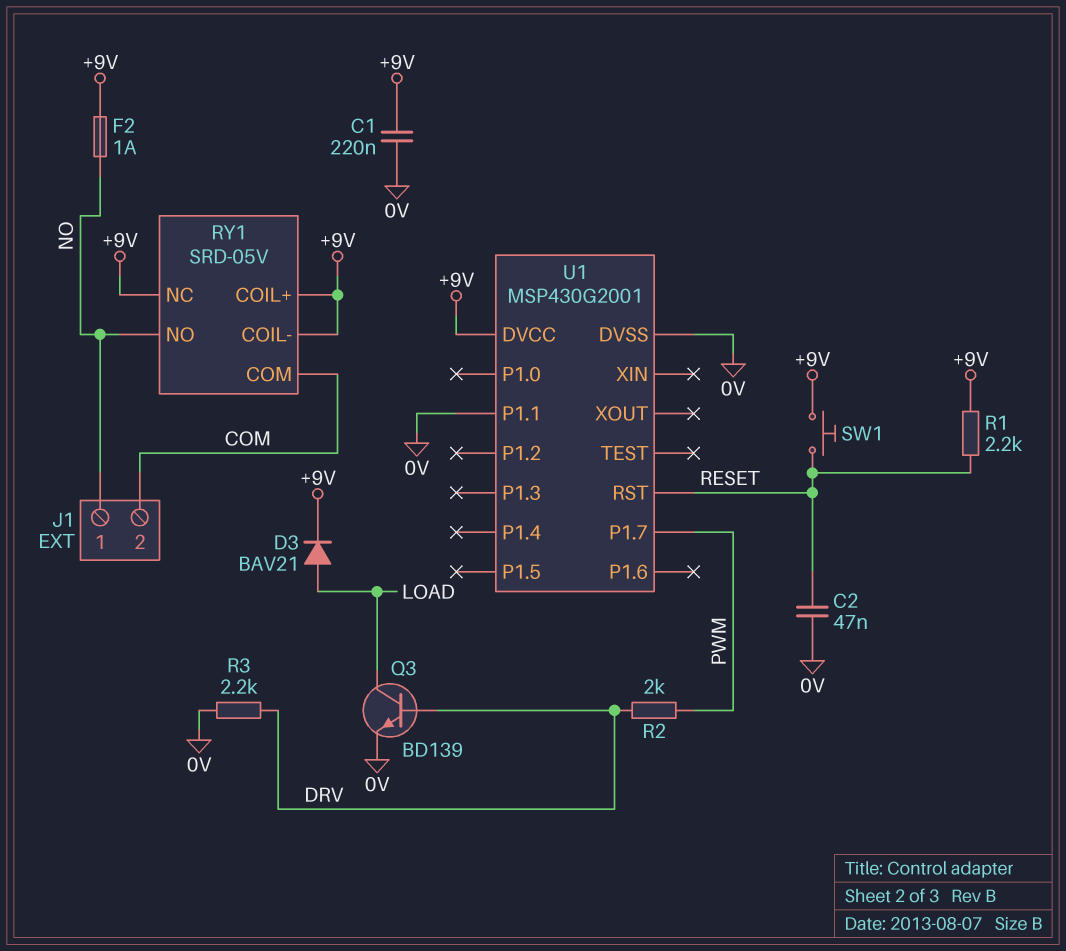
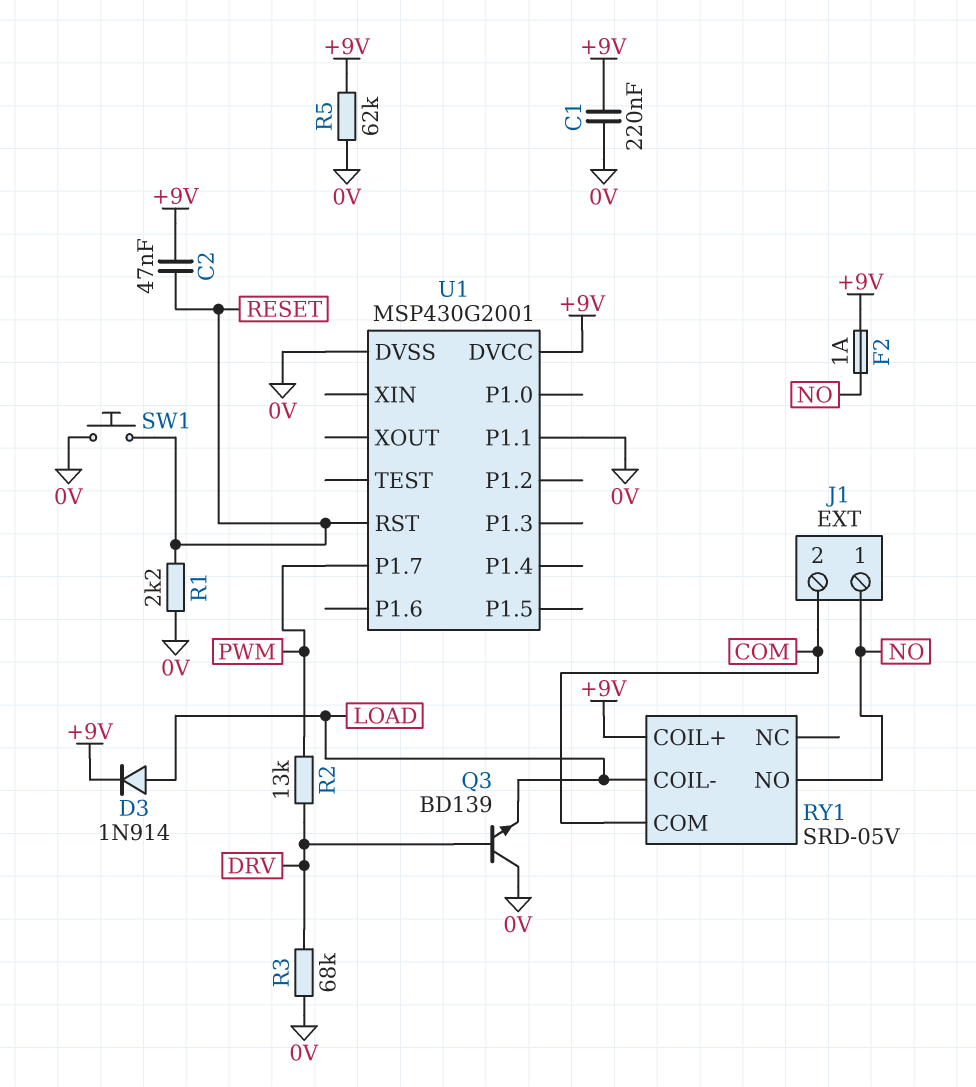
C2: 47nF (0V, RESET) -> 47nF (+9V, RESET)
D3: diode BAV21 (A LOAD, K +9V) -> diode 1N914 (A LOAD, K +9V)
Q3: NPN BD139 (B DRV, C LOAD, E 0V) -> NPN BD139 (B DRV, C 0V, E LOAD)
R1: 2.2k (+9V, RESET) -> 2.2k (0V, RESET)
R2: 2k (DRV, PWM) -> 13k (DRV, PWM)
R3: 2.2k (0V, DRV) -> 68k (0V, DRV)
R5: none -> 62k (+9V, 0V)
RY1 pin COIL-: +9V -> LOAD
RY1 pin NC: +9V -> none
SW1: button (+9V, RESET) -> button (0V, RESET)

